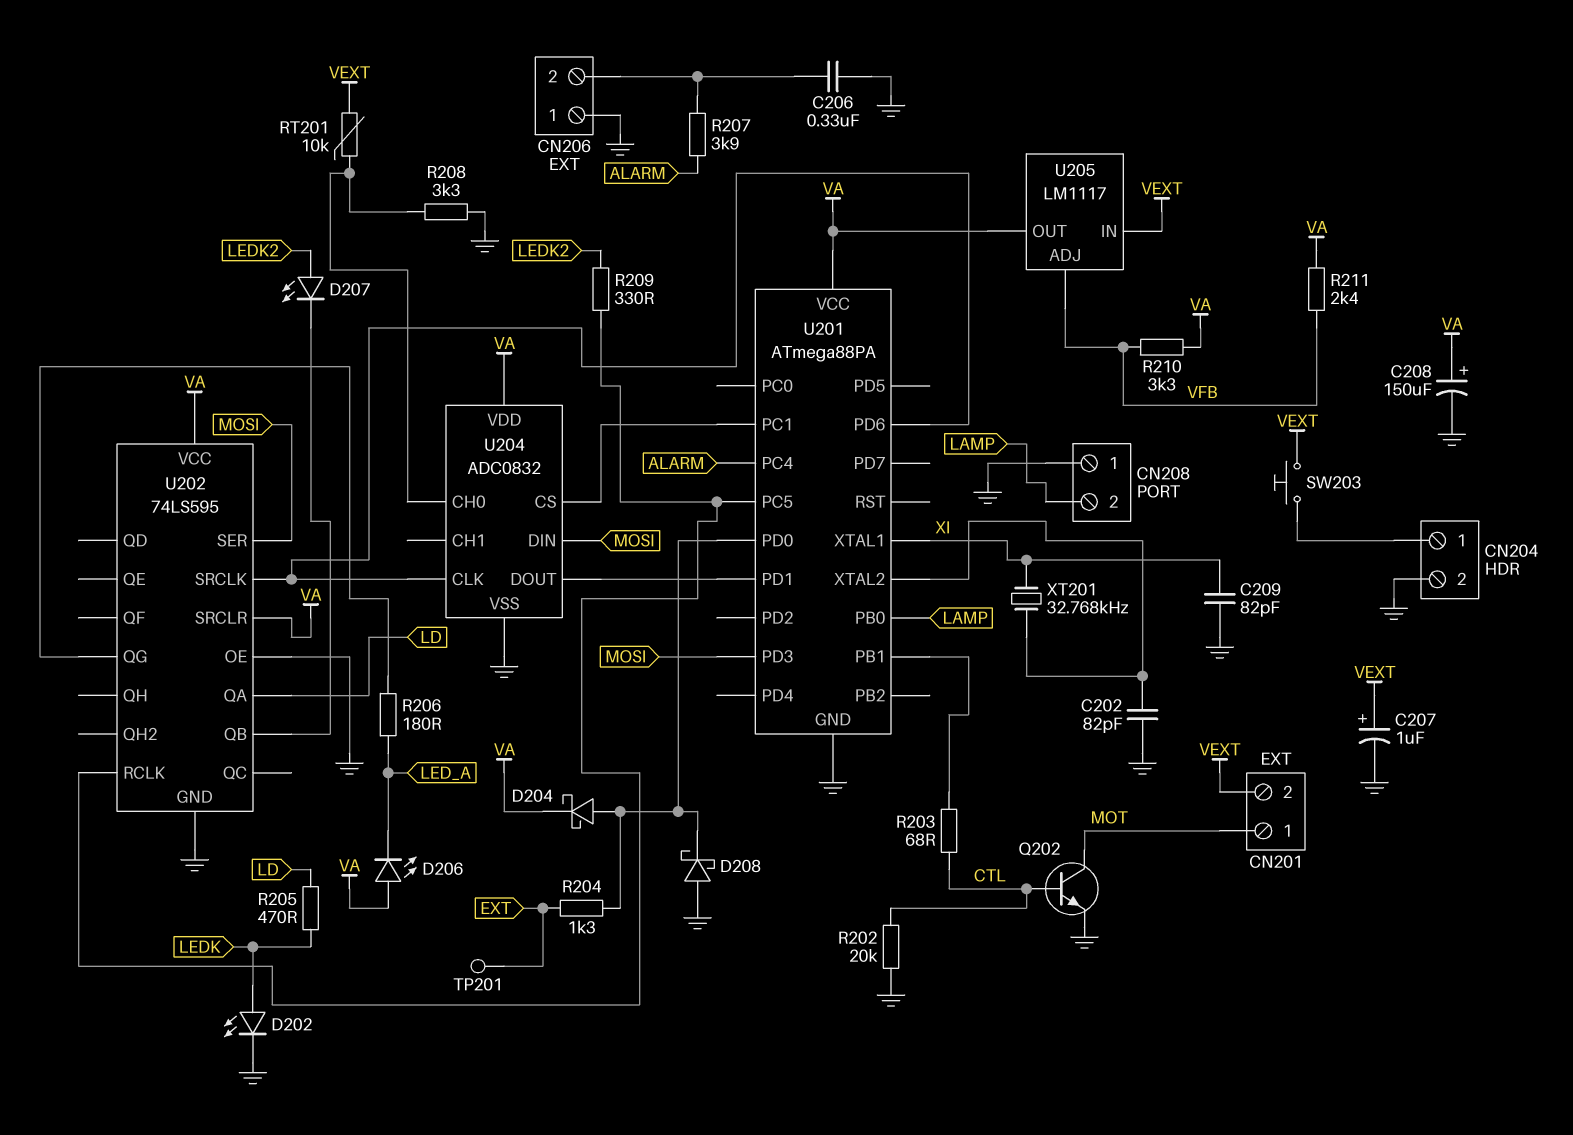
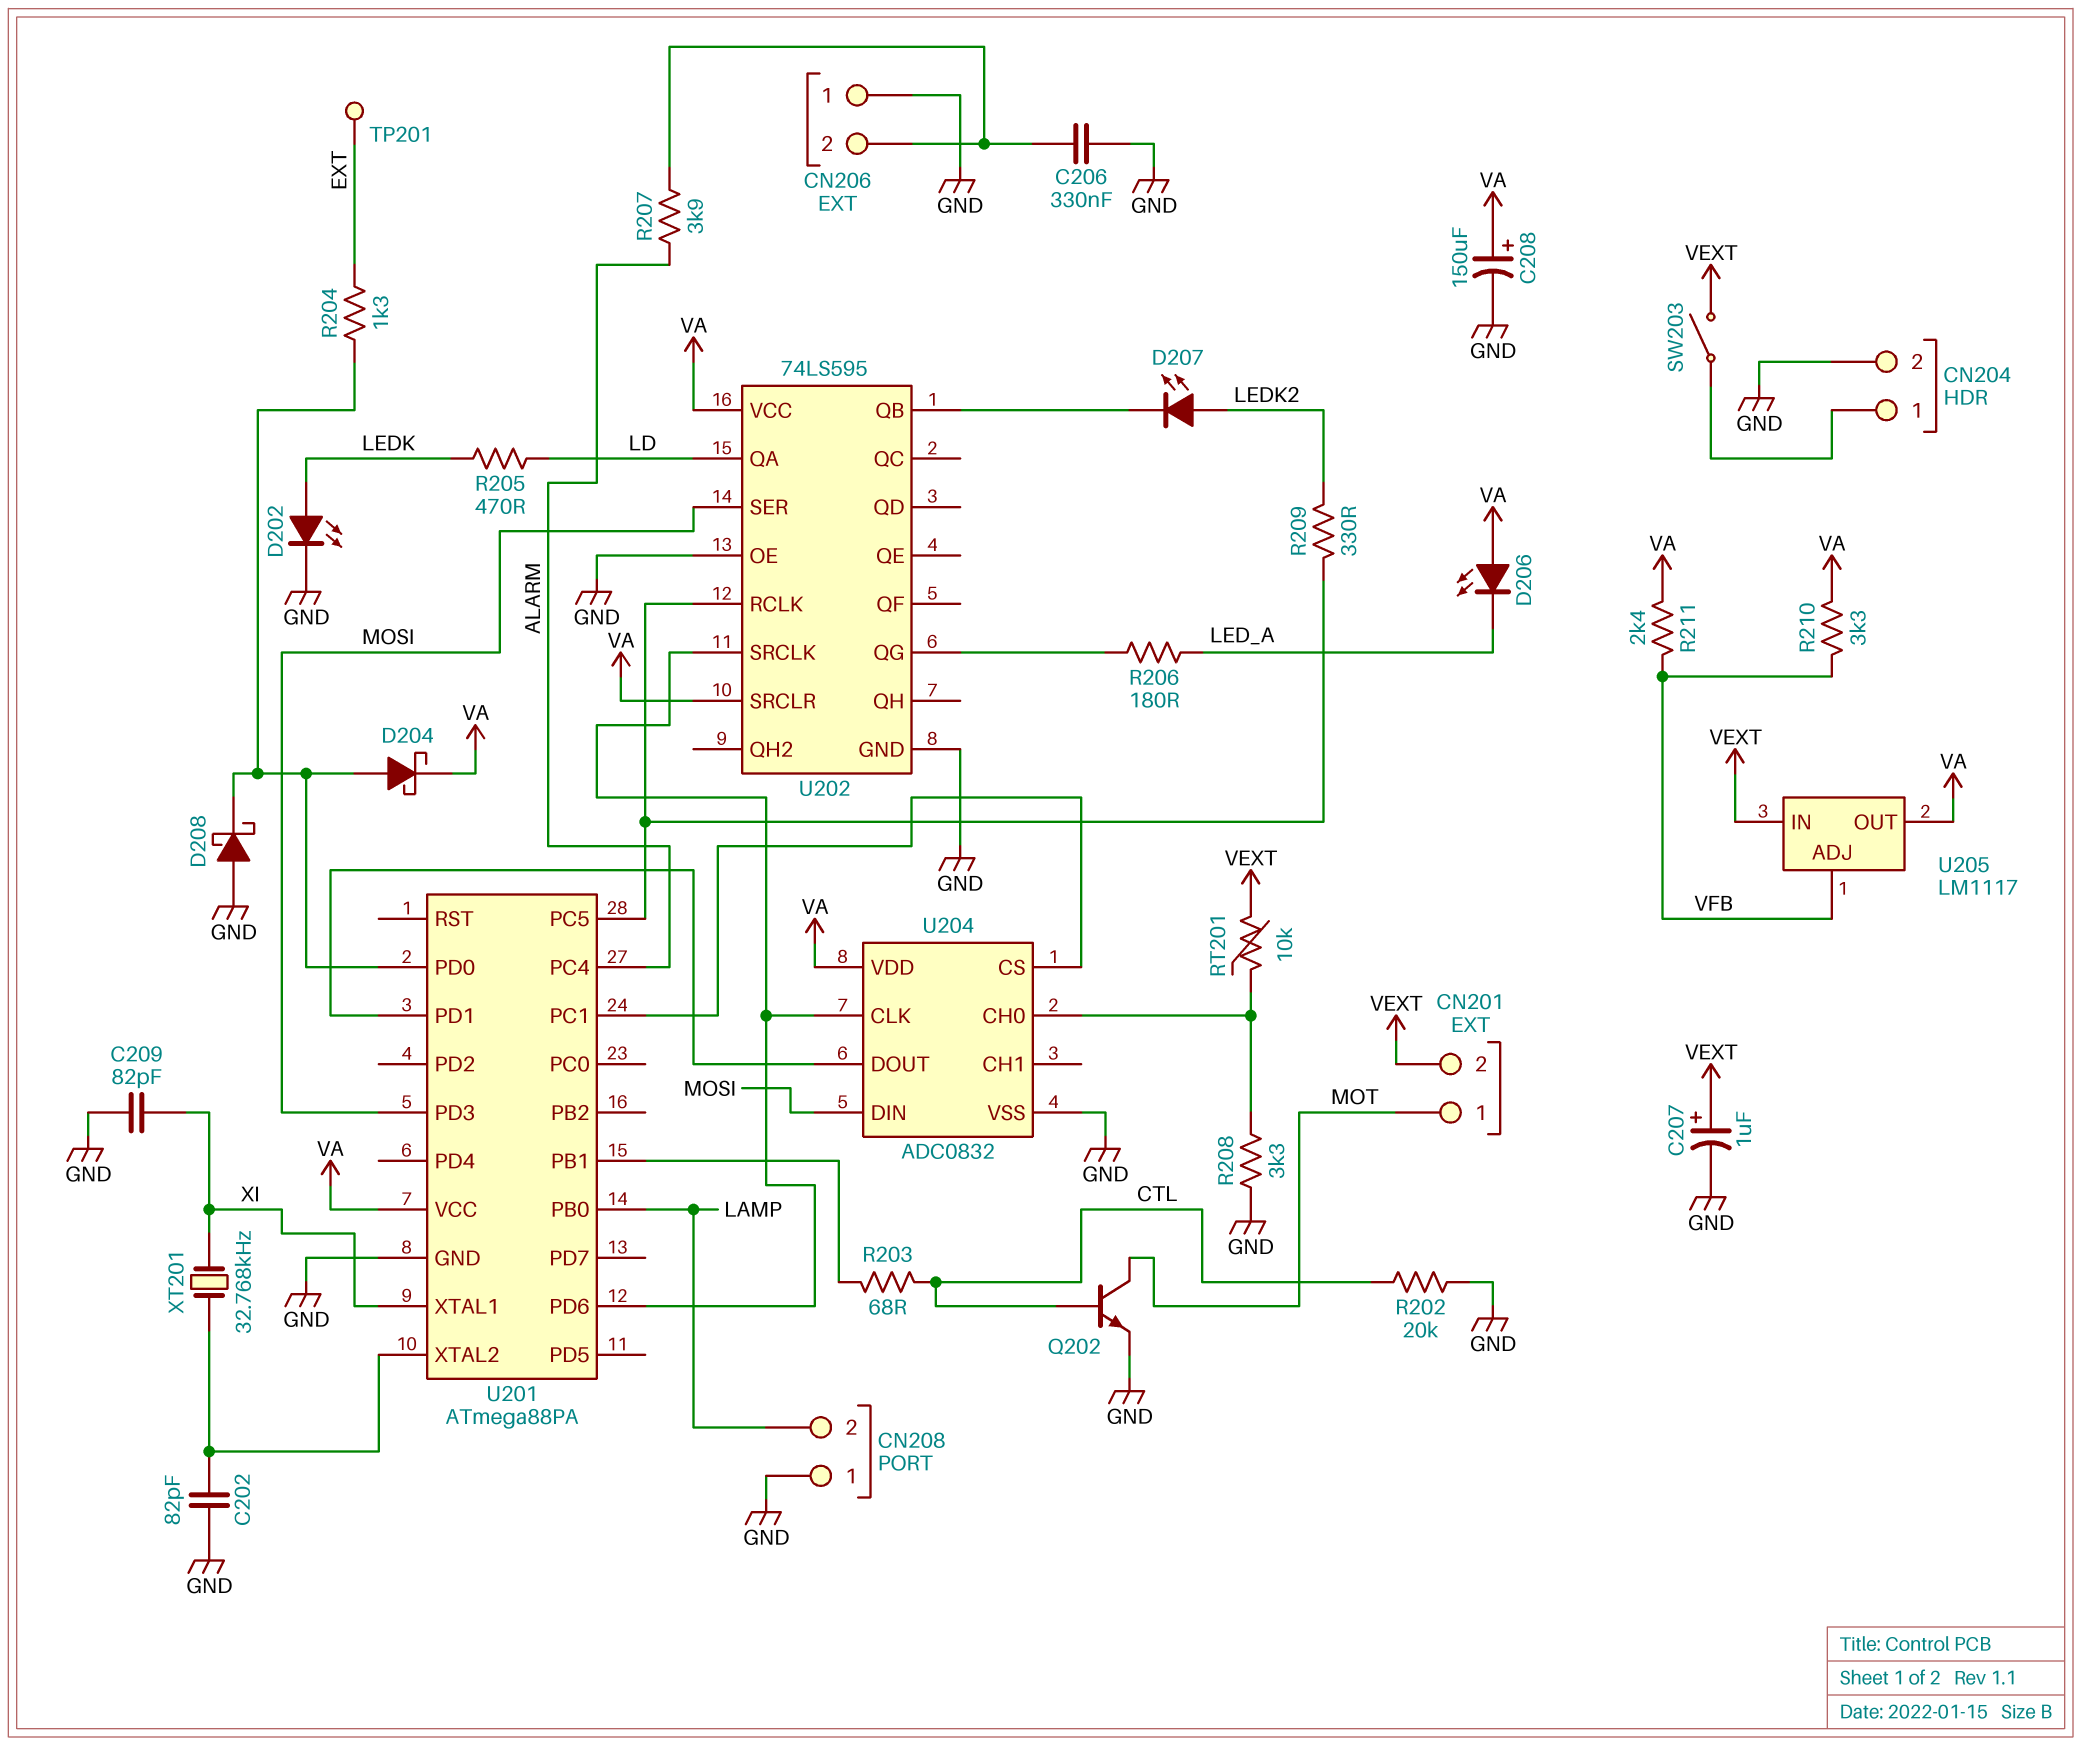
SW203: button (CN204/1, VEXT) -> switch (CN204/1, VEXT)

